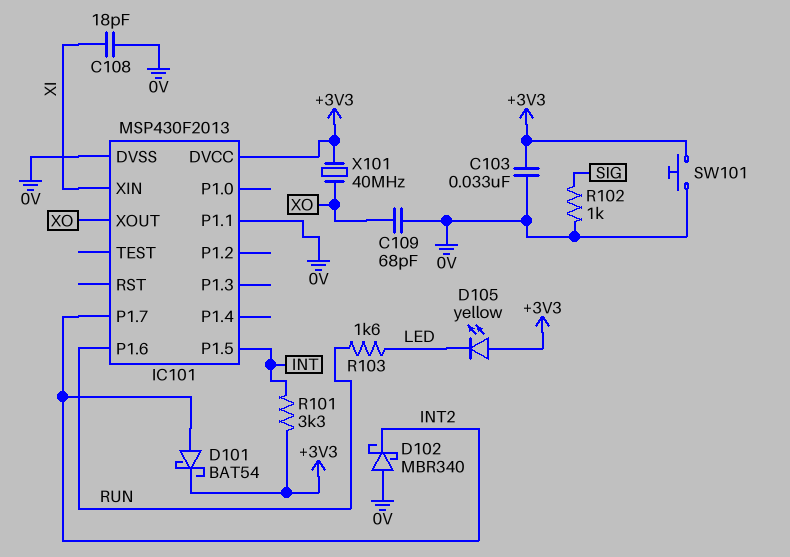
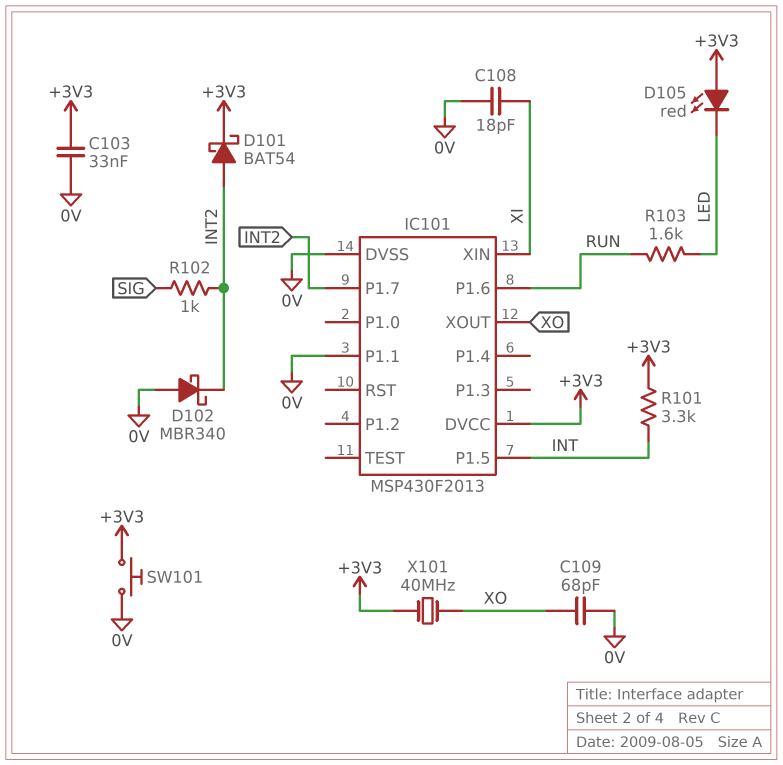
D105: LED yellow (A +3V3, K LED) -> LED red (A +3V3, K LED)
R102: 1k (0V, SIG) -> 1k (INT2, SIG)

